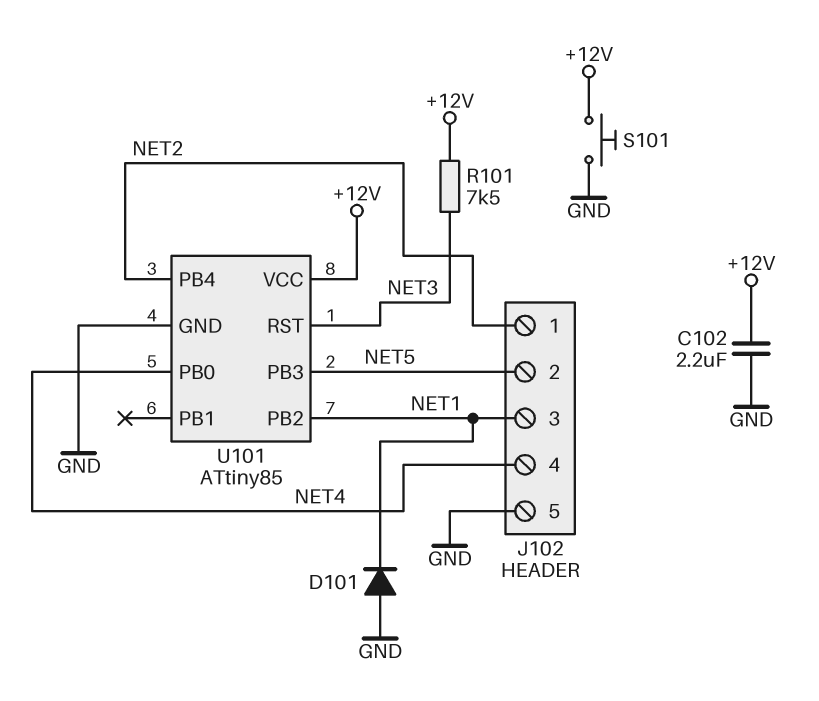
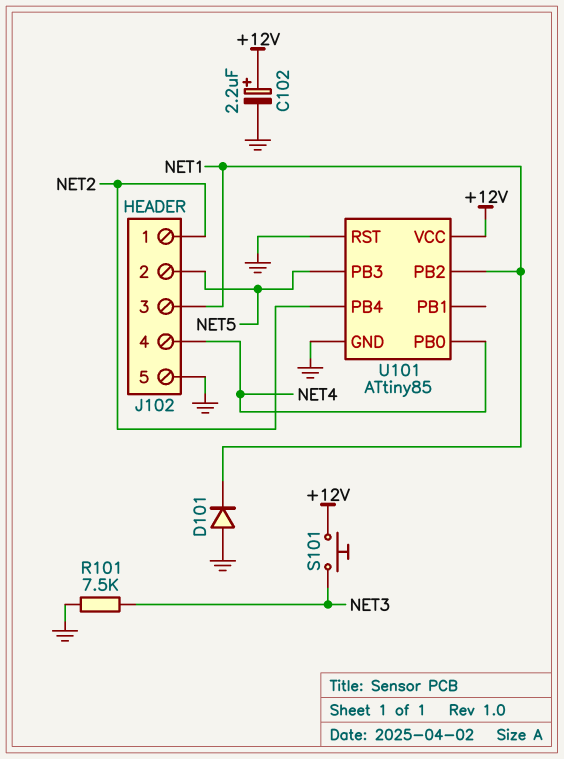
C102: 2.2uF (+12V, GND) -> 2.2uF (plus +12V, minus GND)
R101: 7.5k (+12V, NET3) -> 7.5k (GND, NET3)
S101: button (+12V, GND) -> button (+12V, NET3)
U101 pin RST: NET3 -> GND

